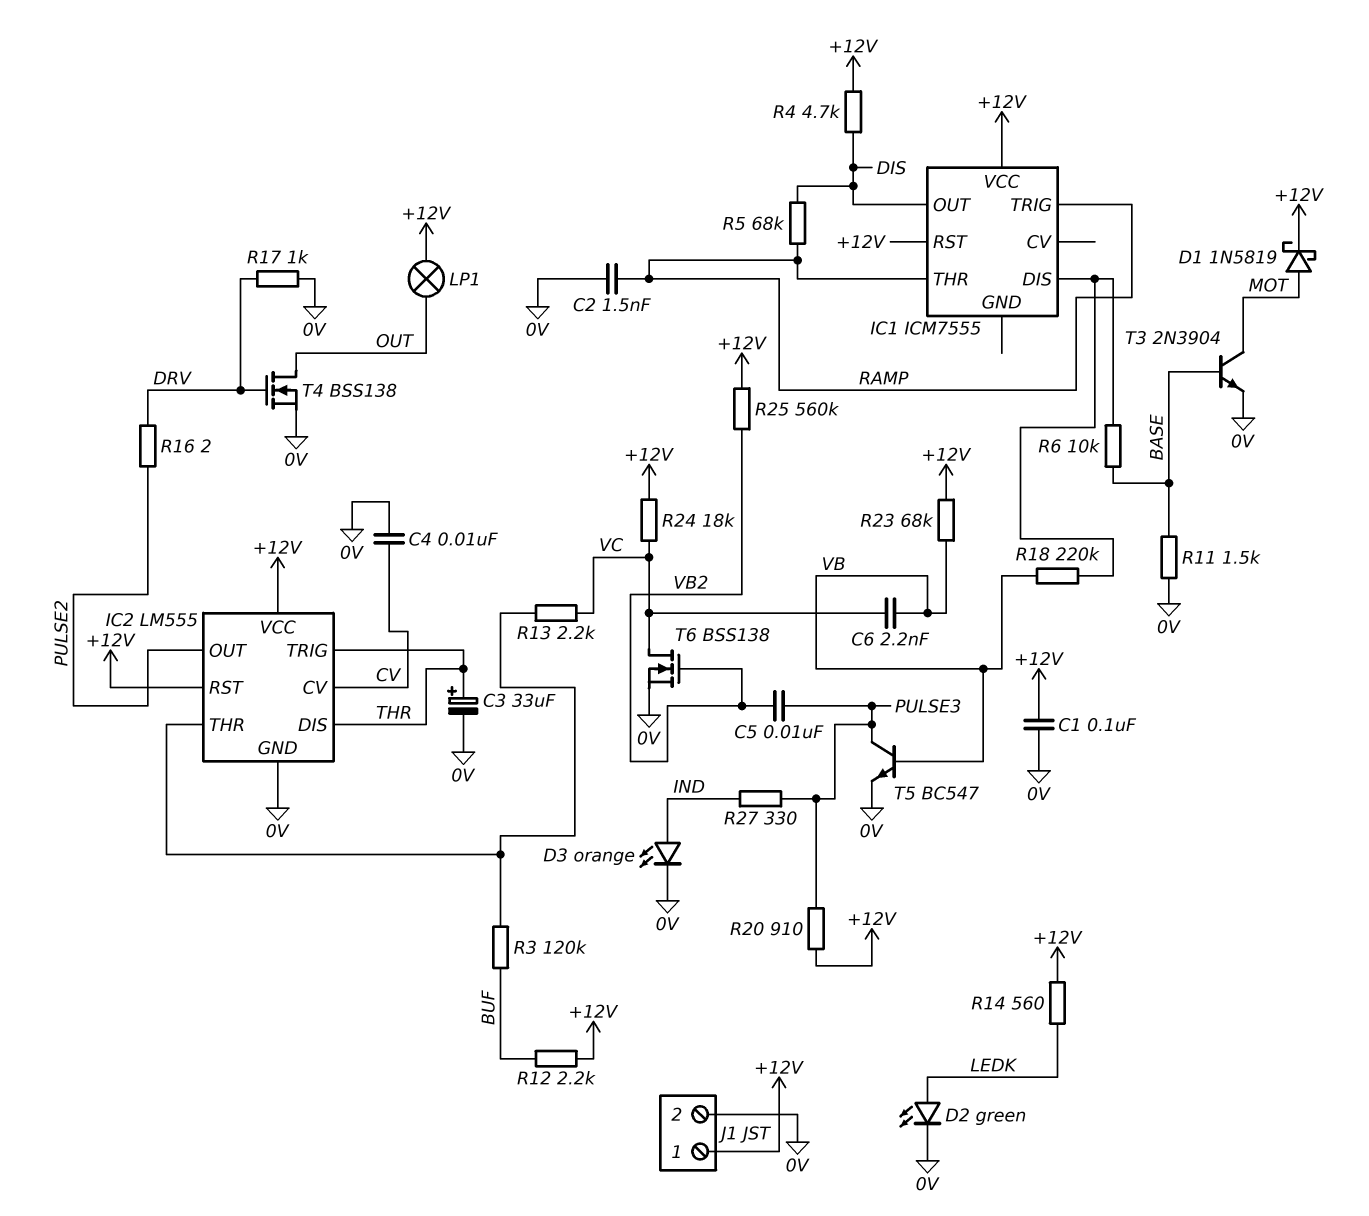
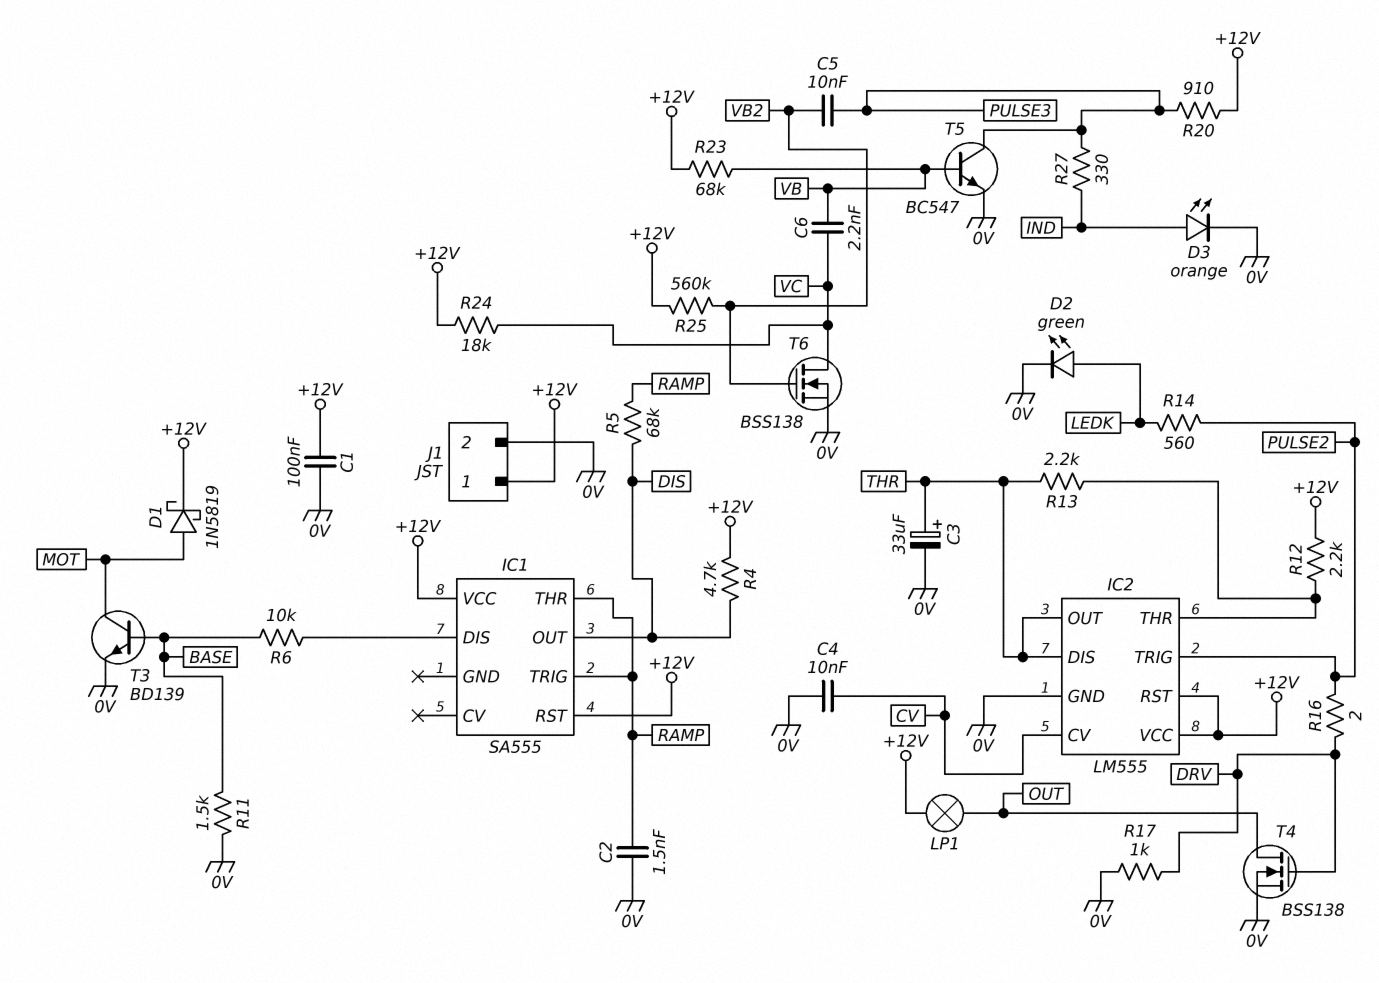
IC1: ICM7555 -> SA555
IC2 pin OUT: PULSE2 -> THR
IC2 pin TRIG: THR -> PULSE2
R3: 120k (BUF, IC2/THR) -> none
R12: 2.2k (+12V, BUF) -> 2.2k (+12V, IC2/THR)
R13: 2.2k (IC2/THR, VC) -> 2.2k (IC2/THR, THR)
R14: 560 (+12V, LEDK) -> 560 (LEDK, PULSE2)
R18: 220k (IC1/DIS, VB) -> none
T3: NPN 2N3904 (B BASE, C MOT, E 0V) -> NPN BD139 (B BASE, C MOT, E 0V)

